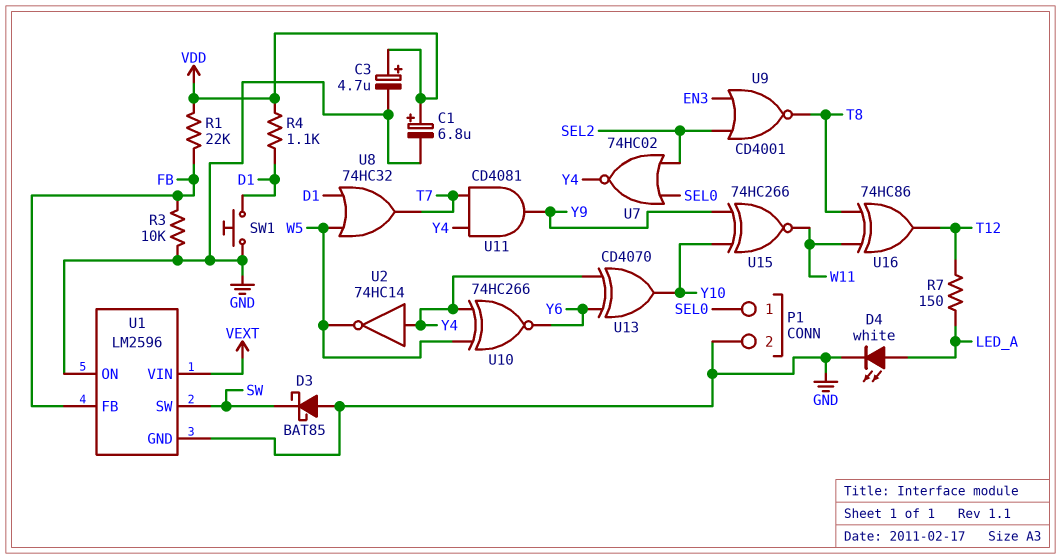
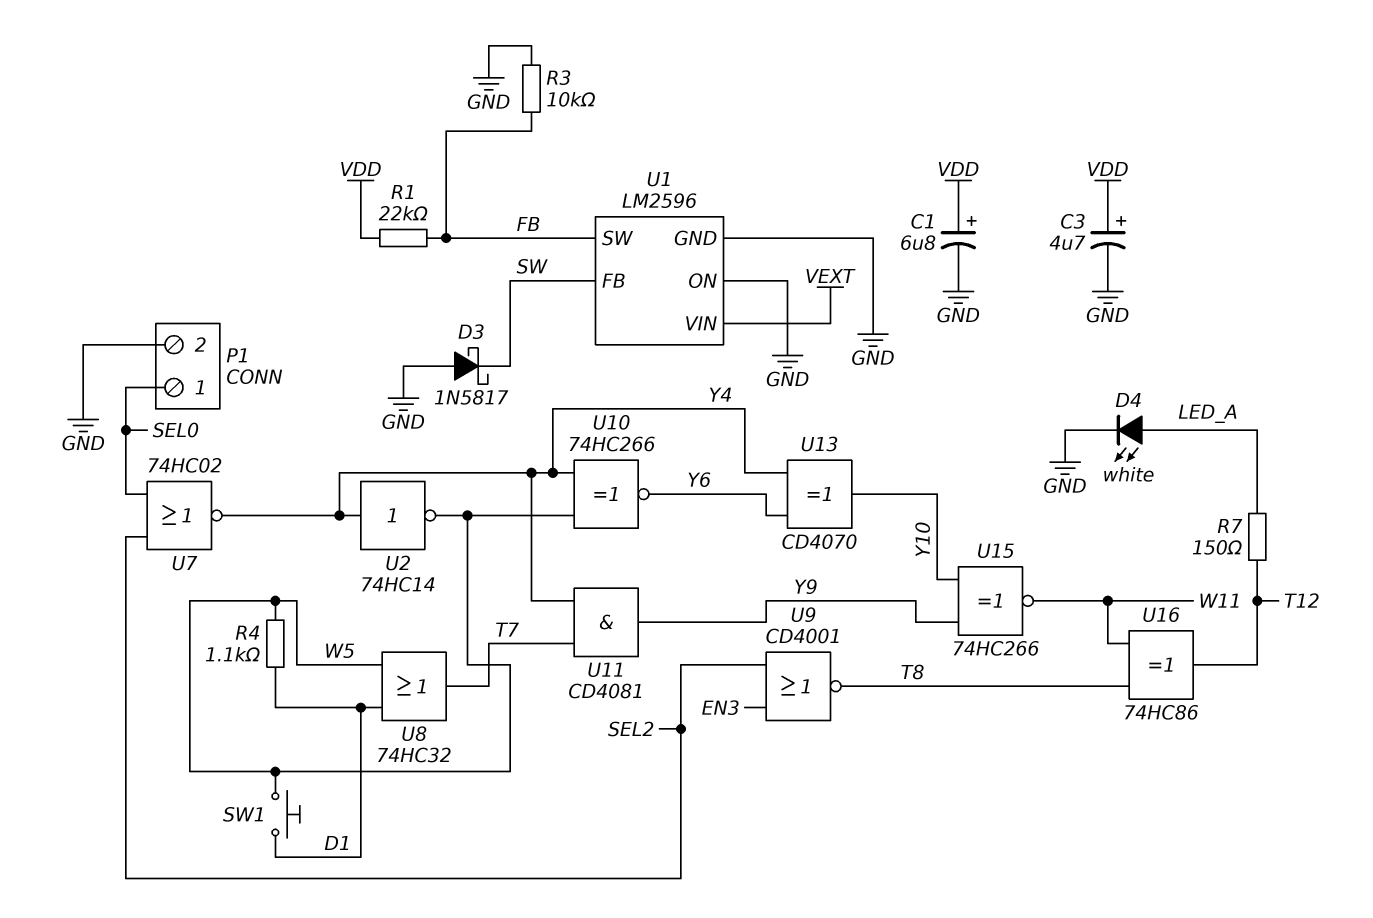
D3: schottky BAT85 (A GND, K SW) -> schottky 1N5817 (A GND, K SW)
R4: 1.1k (D1, VDD) -> 1.1k (D1, W5)
SW1: button (D1, GND) -> button (D1, W5)
U1 pin FB: FB -> SW
U1 pin SW: SW -> FB

